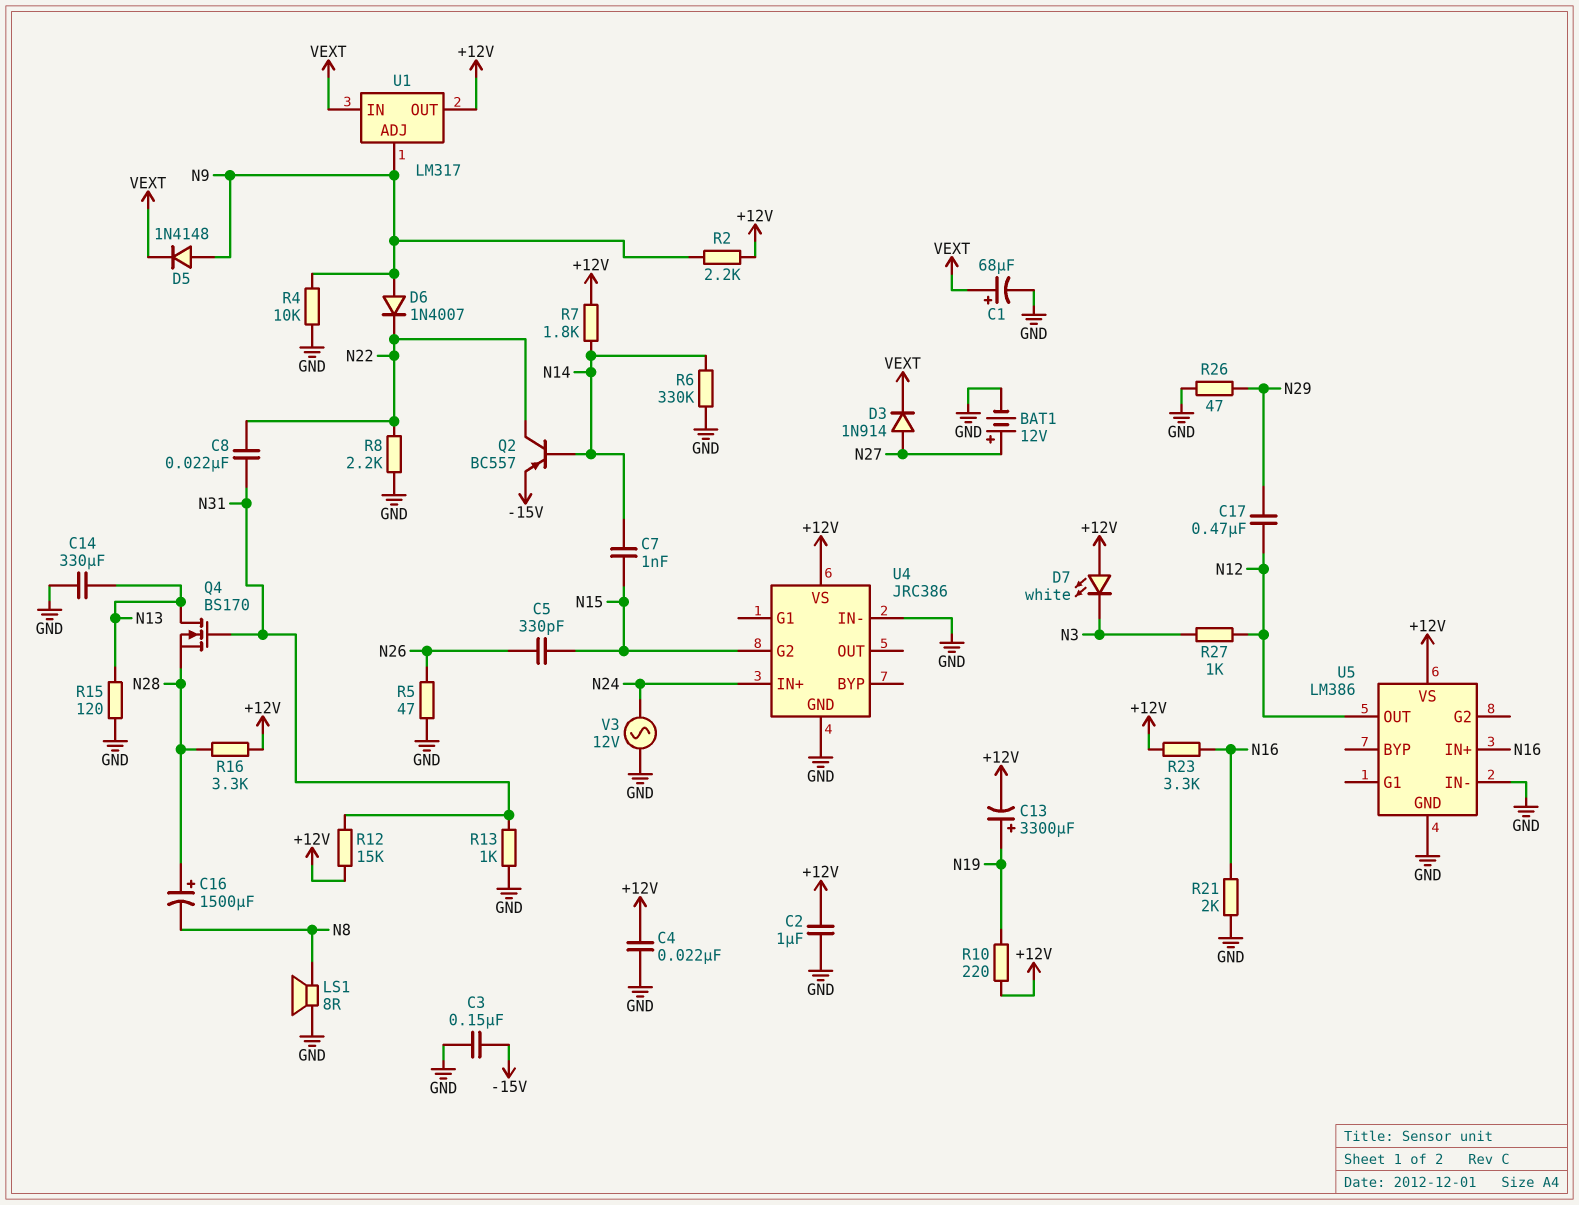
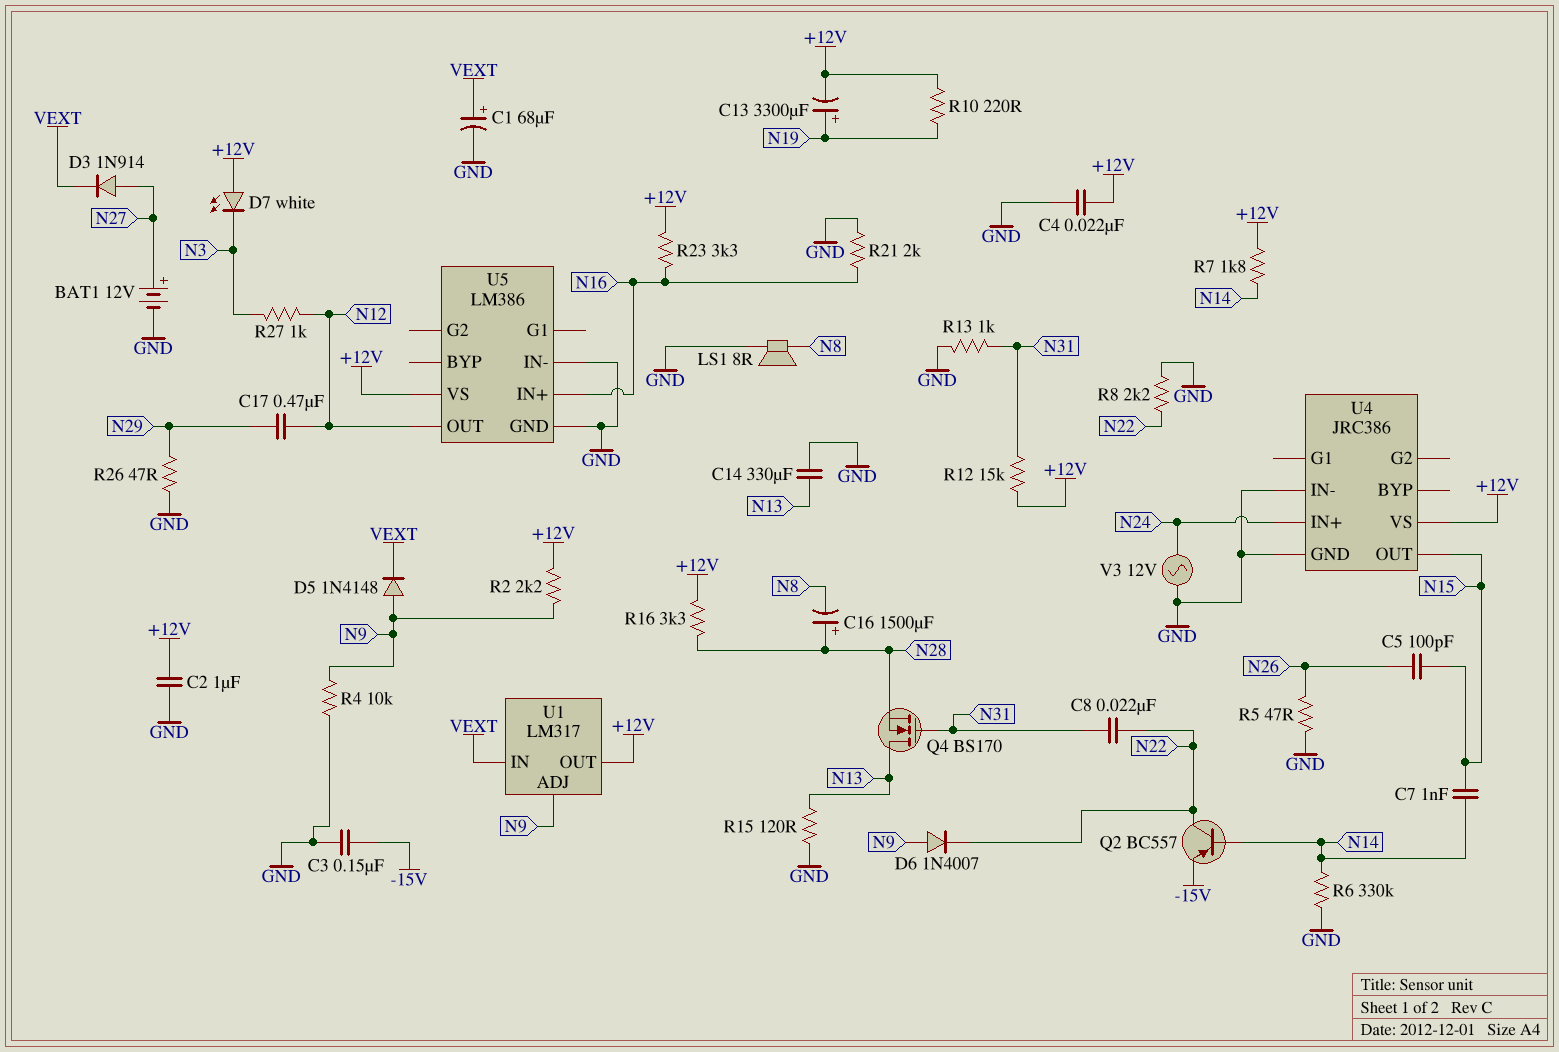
C5: 330pF (N15, N26) -> 100pF (N15, N26)
U4 pin G2: N15 -> none
U4 pin OUT: none -> N15

